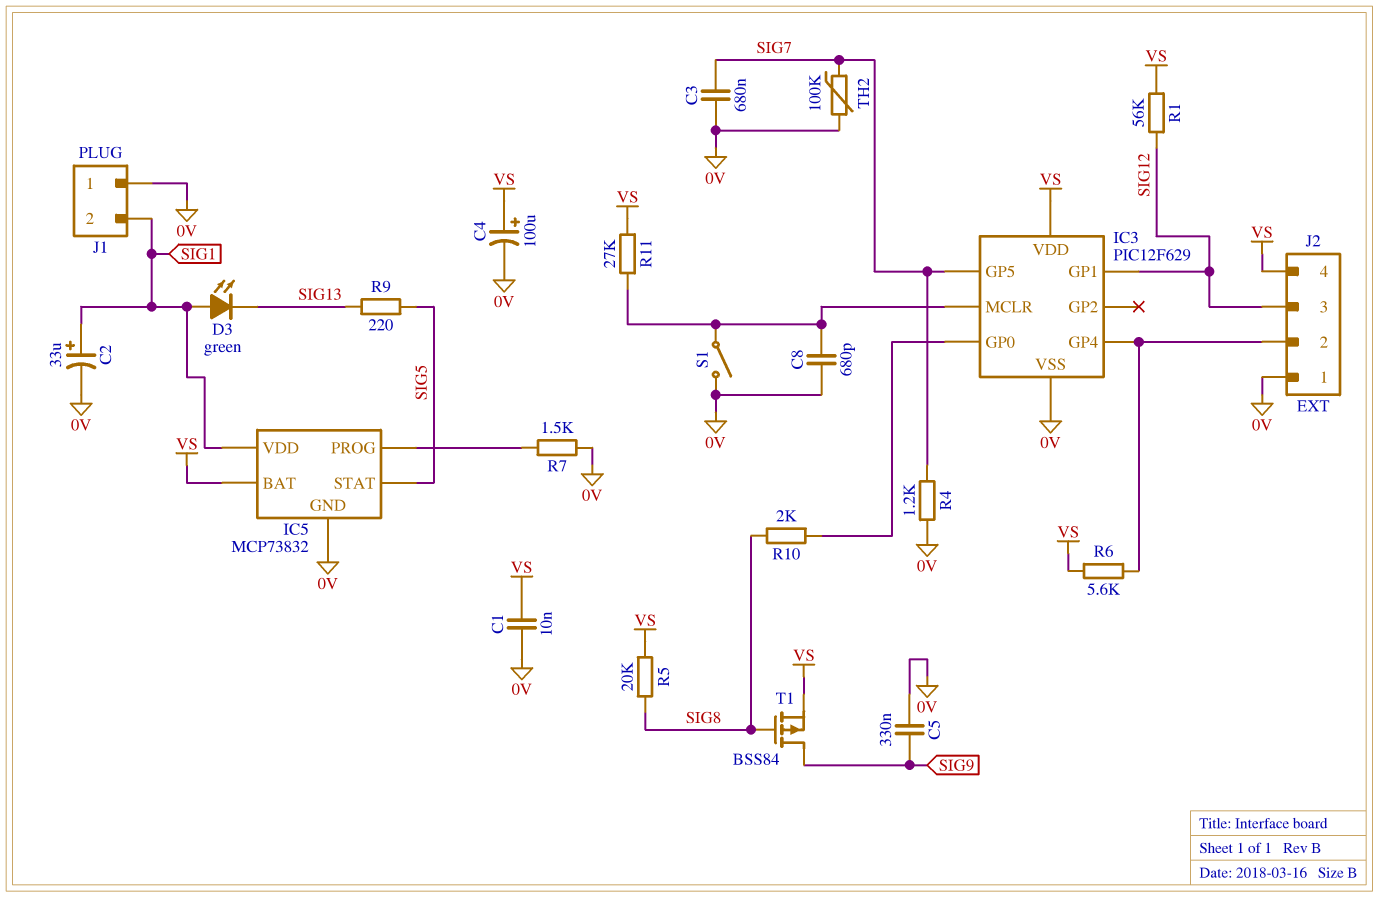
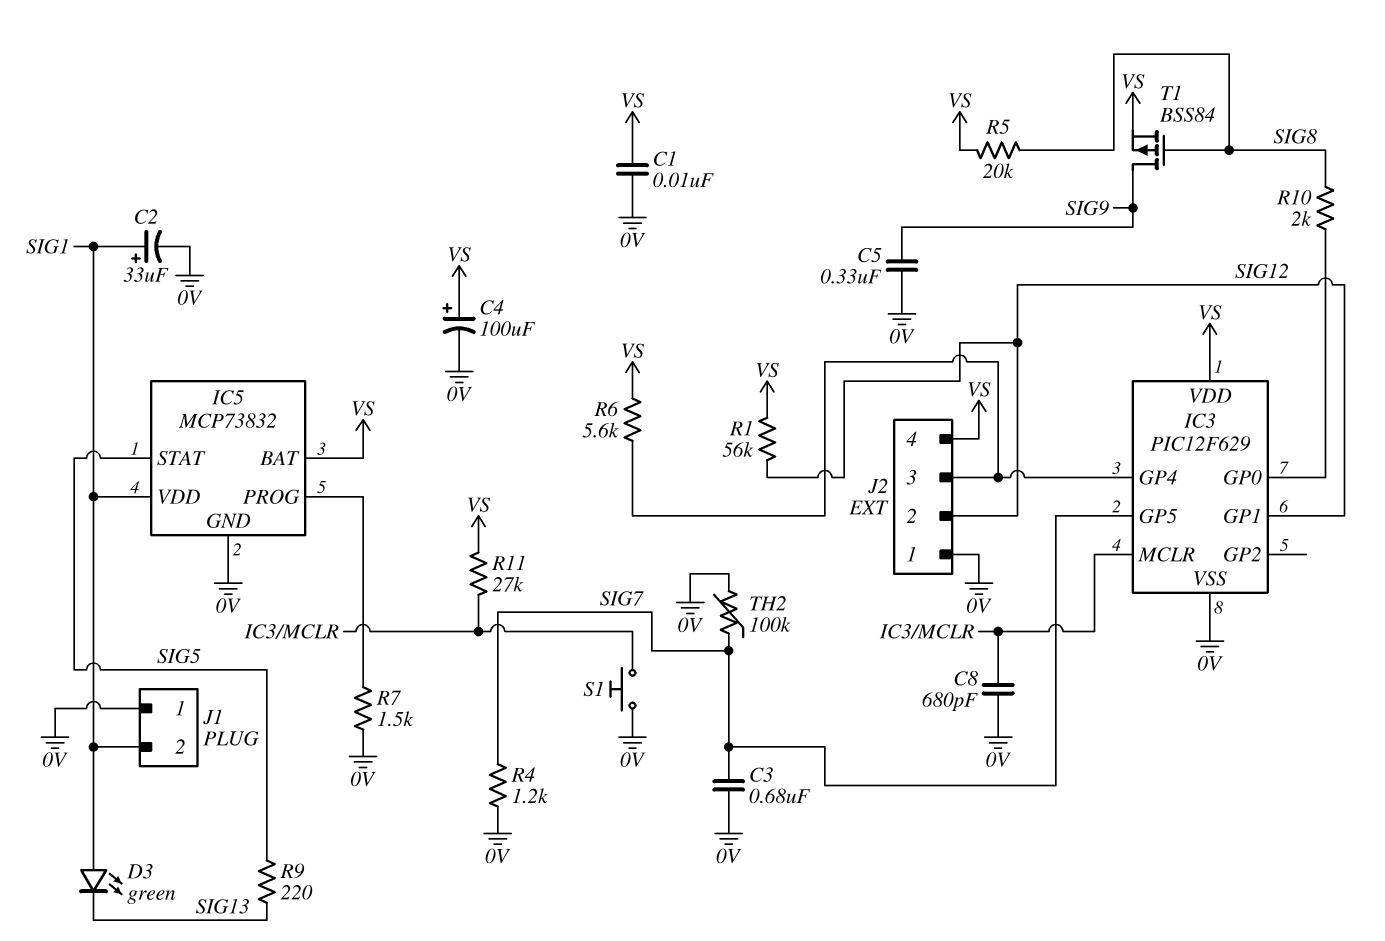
J2 pin 2: IC3/GP4 -> SIG12
J2 pin 3: SIG12 -> IC3/GP4
S1: switch (0V, IC3/MCLR) -> button (0V, IC3/MCLR)

